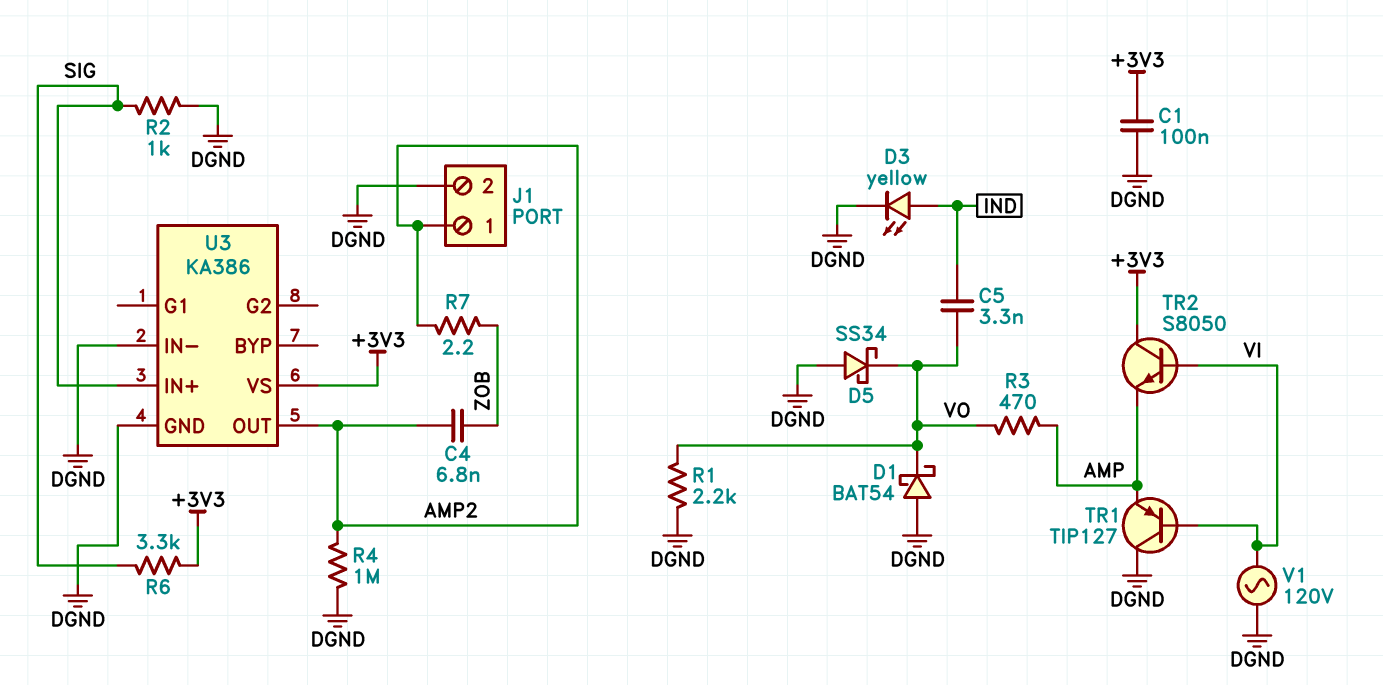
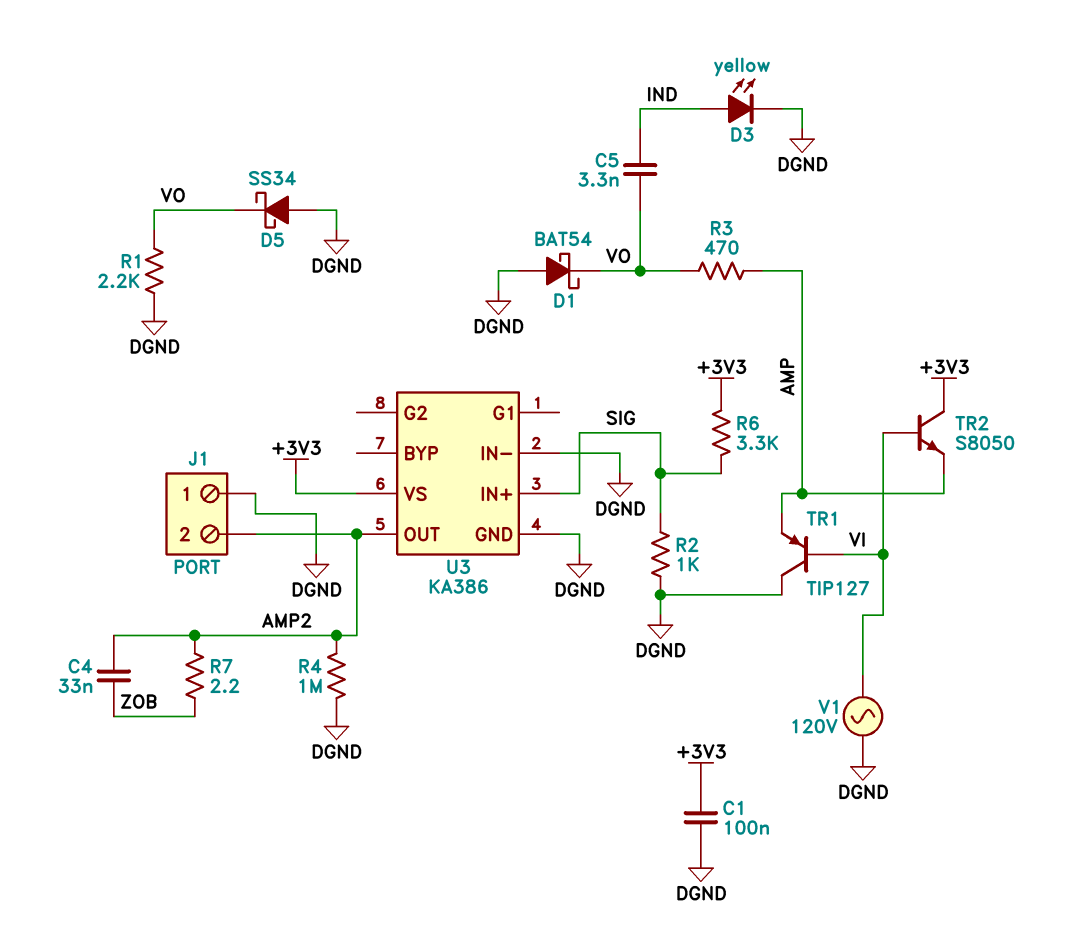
C4: 6.8nF (AMP2, ZOB) -> 33nF (AMP2, ZOB)
J1 pin 1: AMP2 -> DGND
J1 pin 2: DGND -> AMP2

